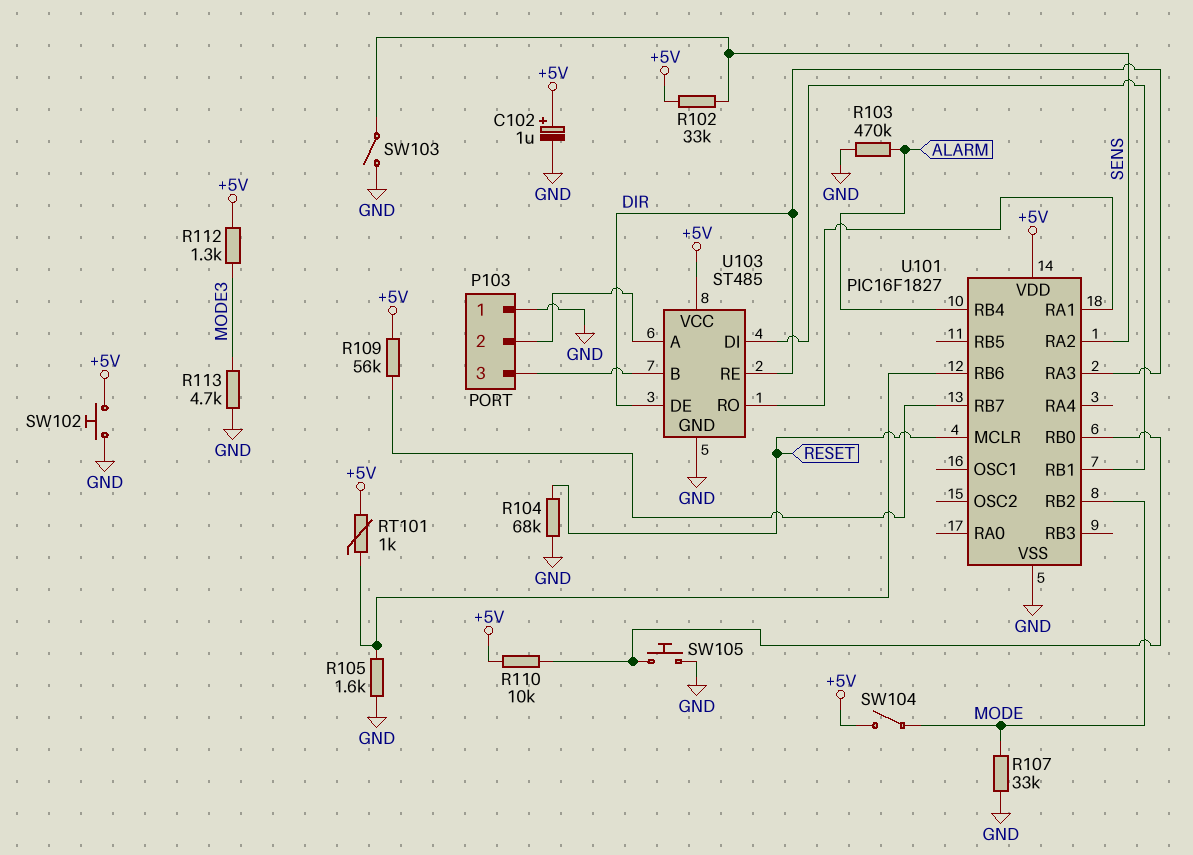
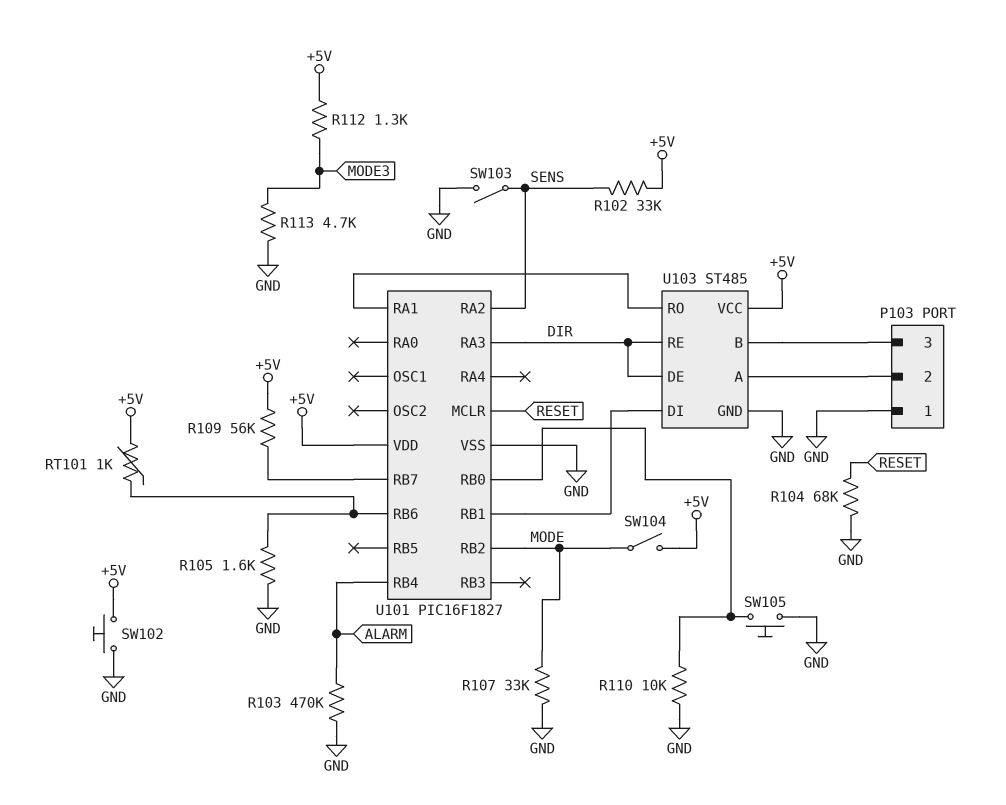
C102: 1uF (plus +5V, minus GND) -> none
R110: 10k (+5V, U101/RB0) -> 10k (GND, U101/RB0)

